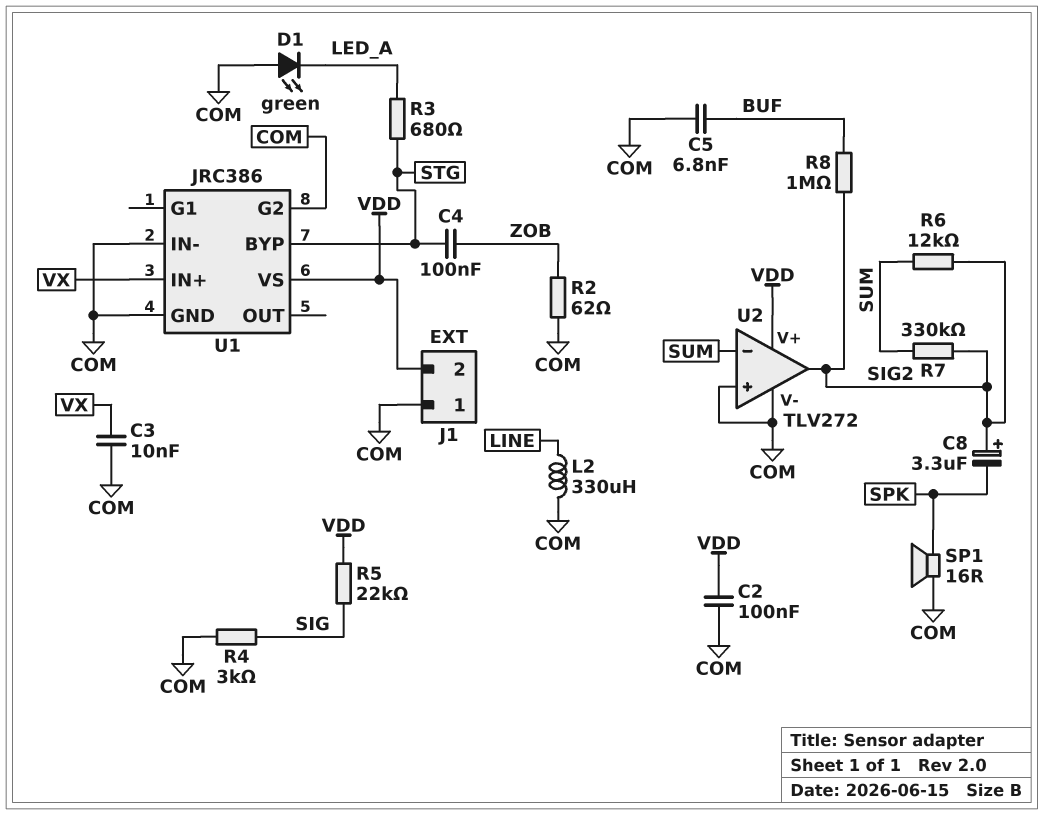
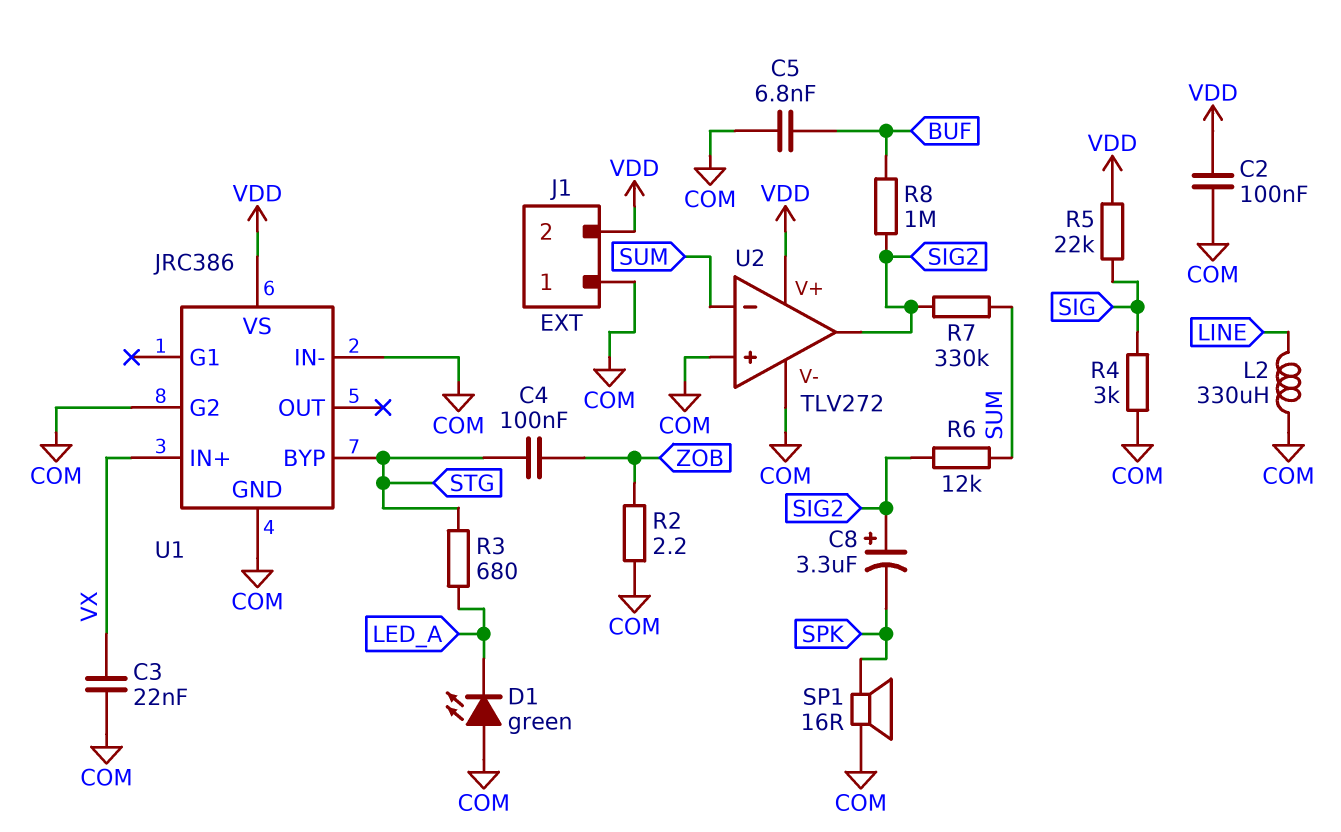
C3: 10nF (COM, VX) -> 22nF (COM, VX)
R2: 62 (COM, ZOB) -> 2.2 (COM, ZOB)

